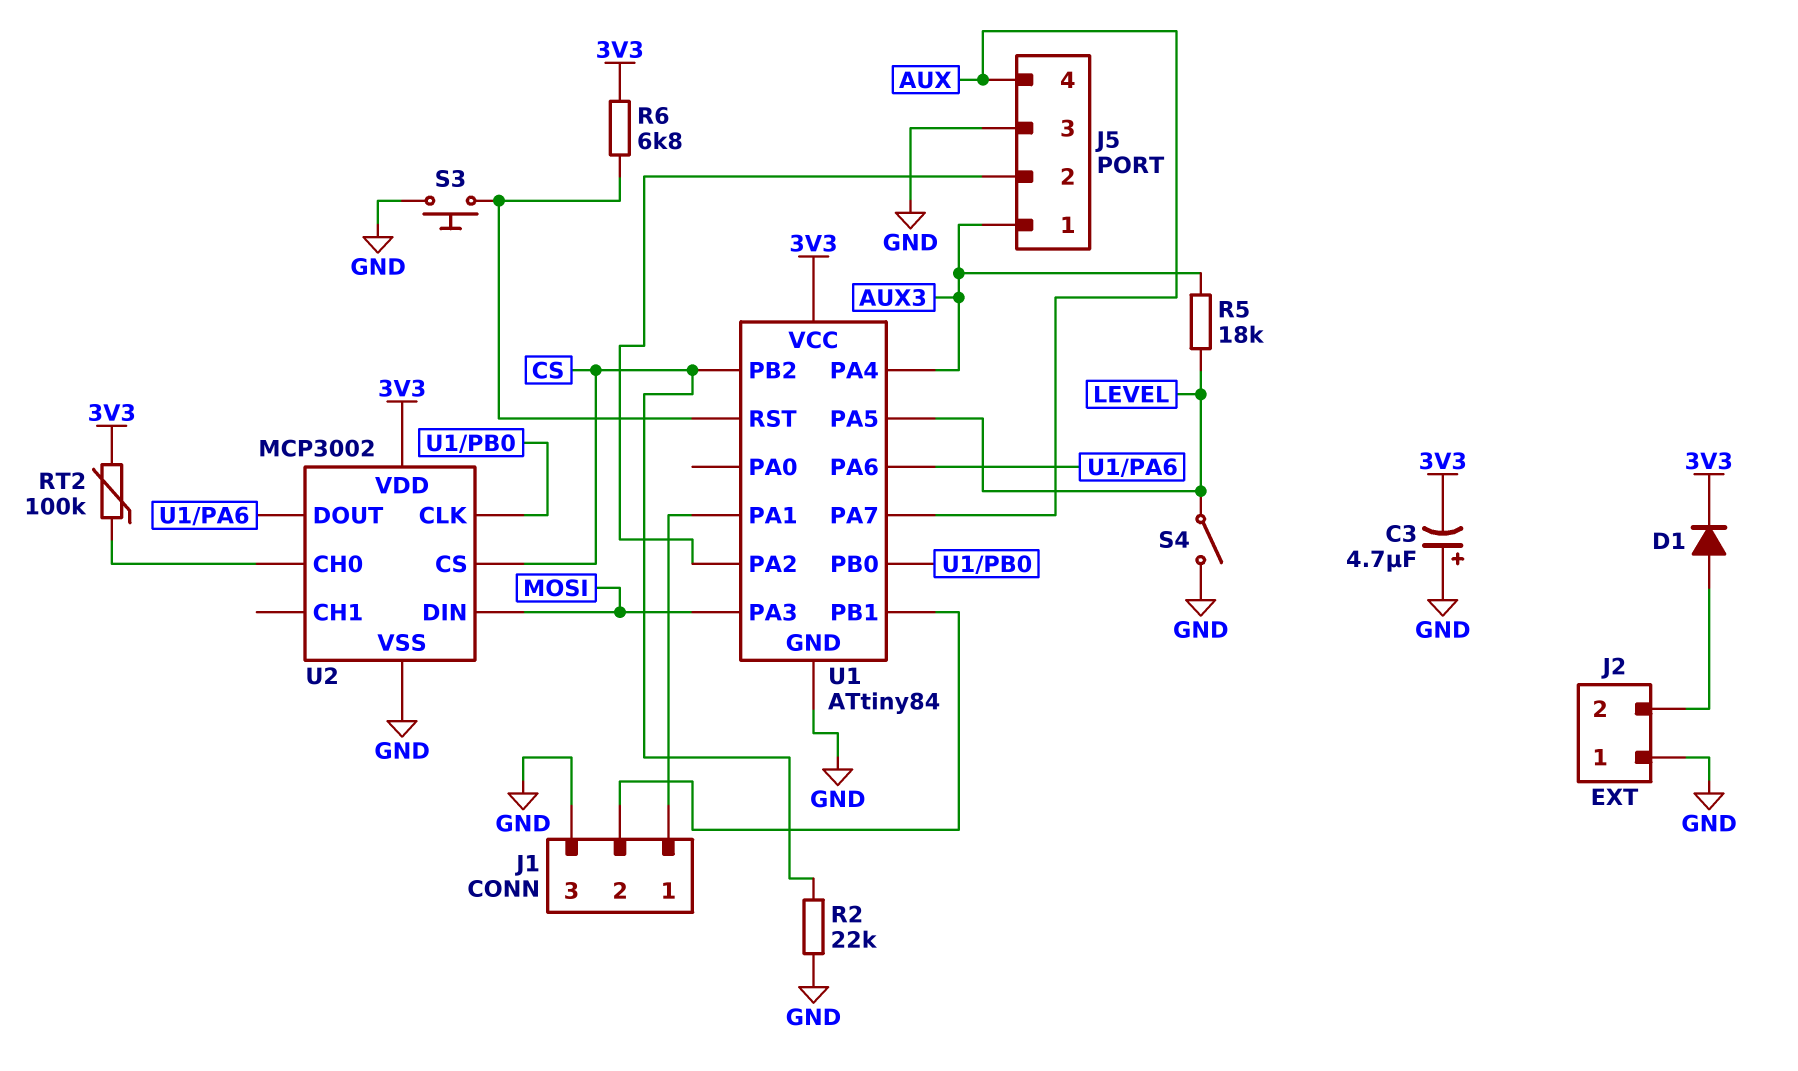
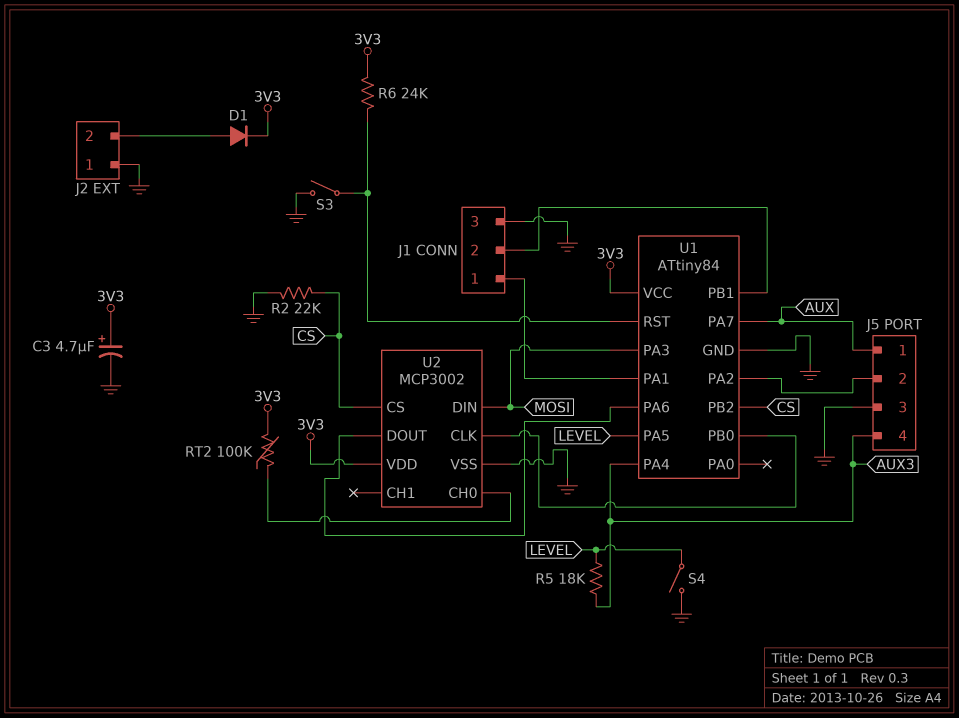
C3: 4.7uF (plus GND, minus 3V3) -> 4.7uF (plus 3V3, minus GND)
J5 pin 1: AUX3 -> AUX
J5 pin 4: AUX -> AUX3
R6: 6.8k (3V3, U1/RST) -> 24k (3V3, U1/RST)
S3: button (GND, U1/RST) -> switch (GND, U1/RST)

